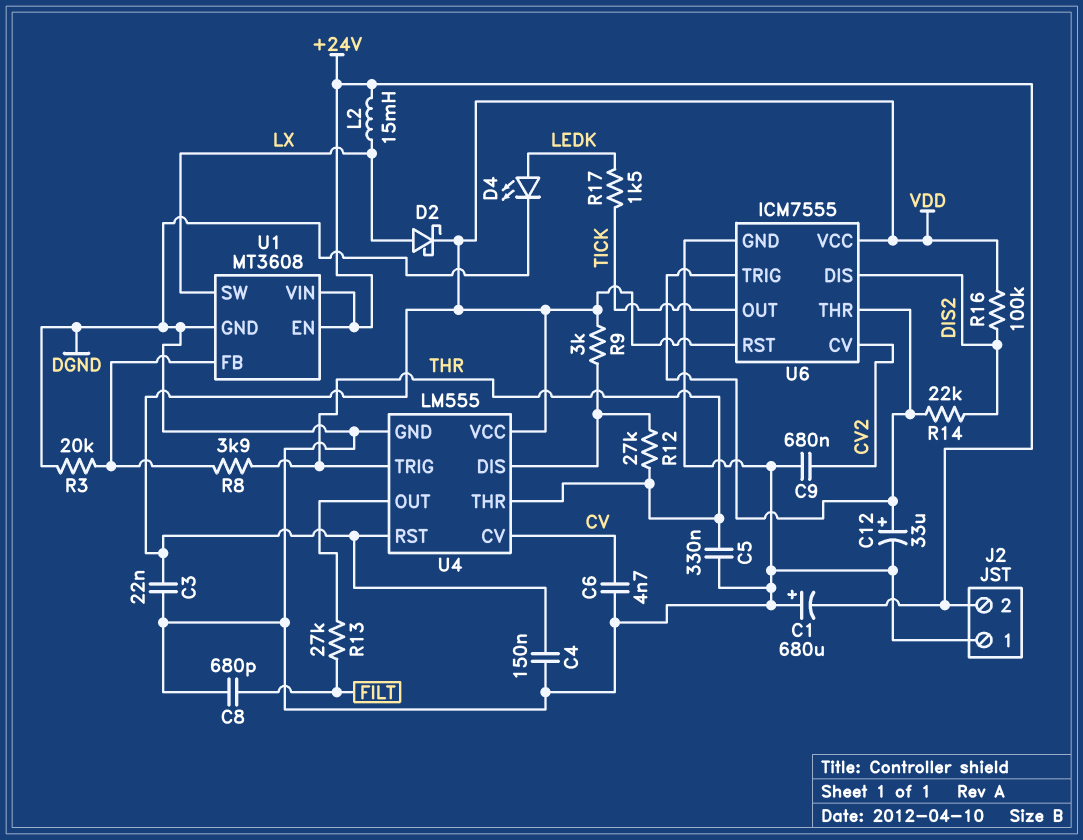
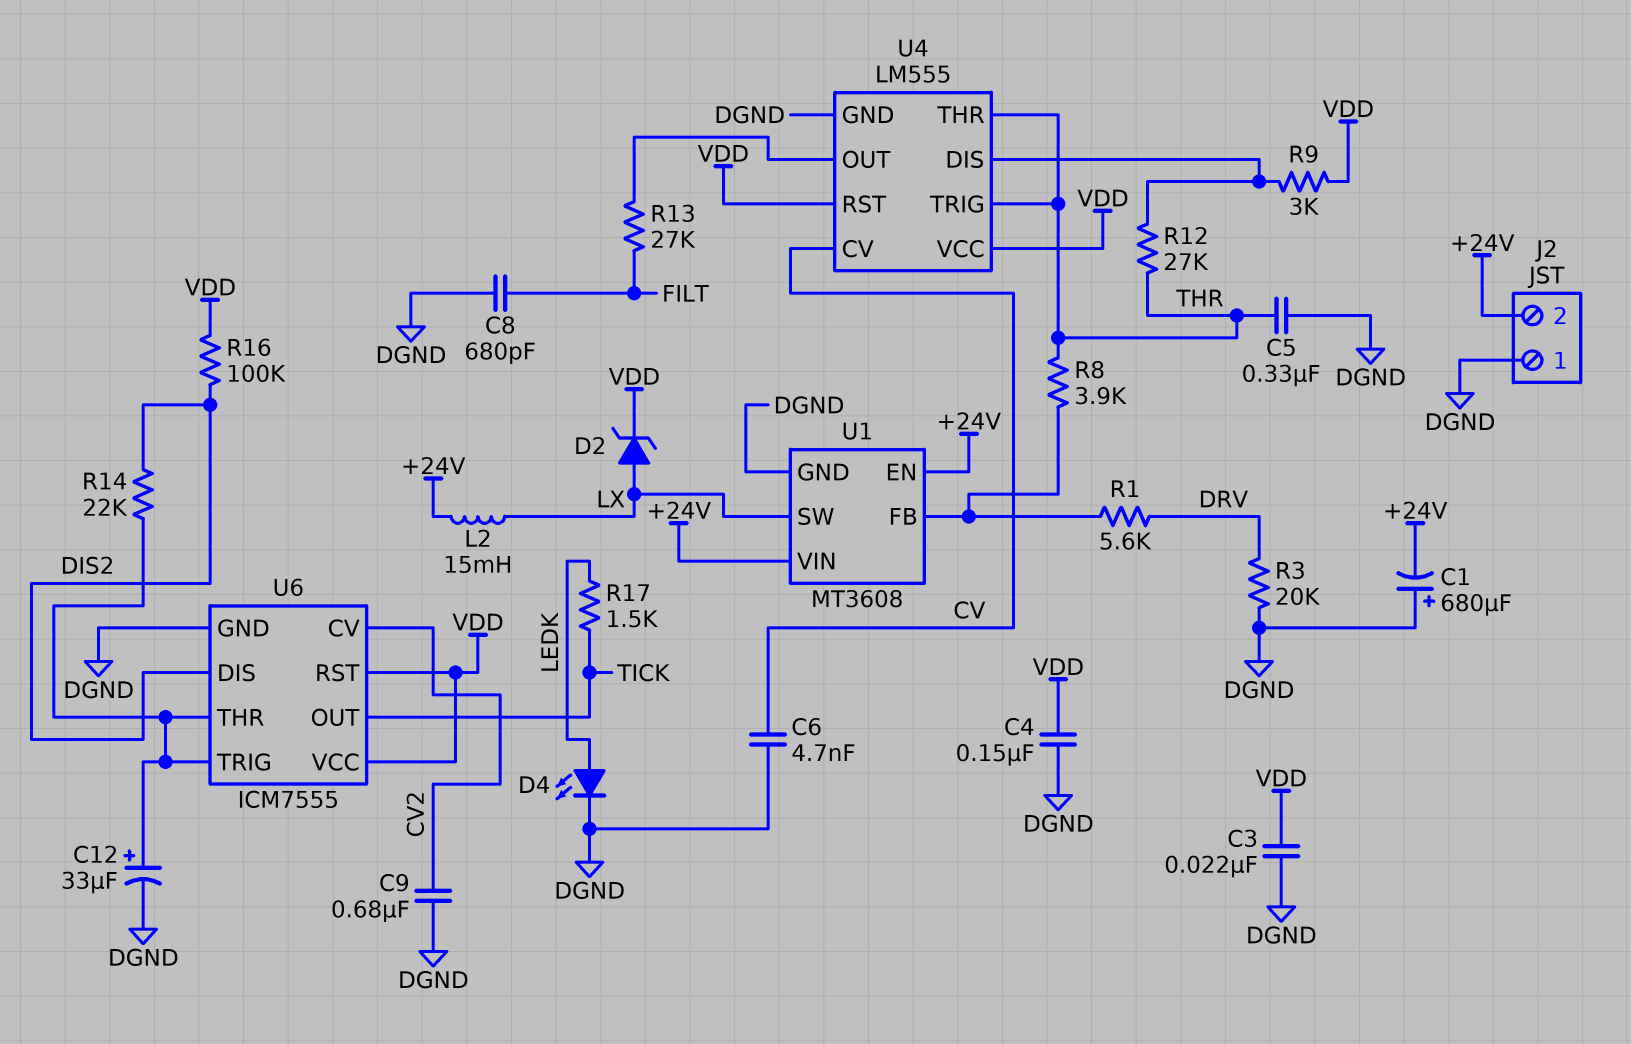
D2: schottky (A LX, K VDD) -> zener (A LX, K VDD)
R1: none -> 5.6k (DRV, U1/FB)
R3: 20k (DGND, U1/FB) -> 20k (DGND, DRV)

